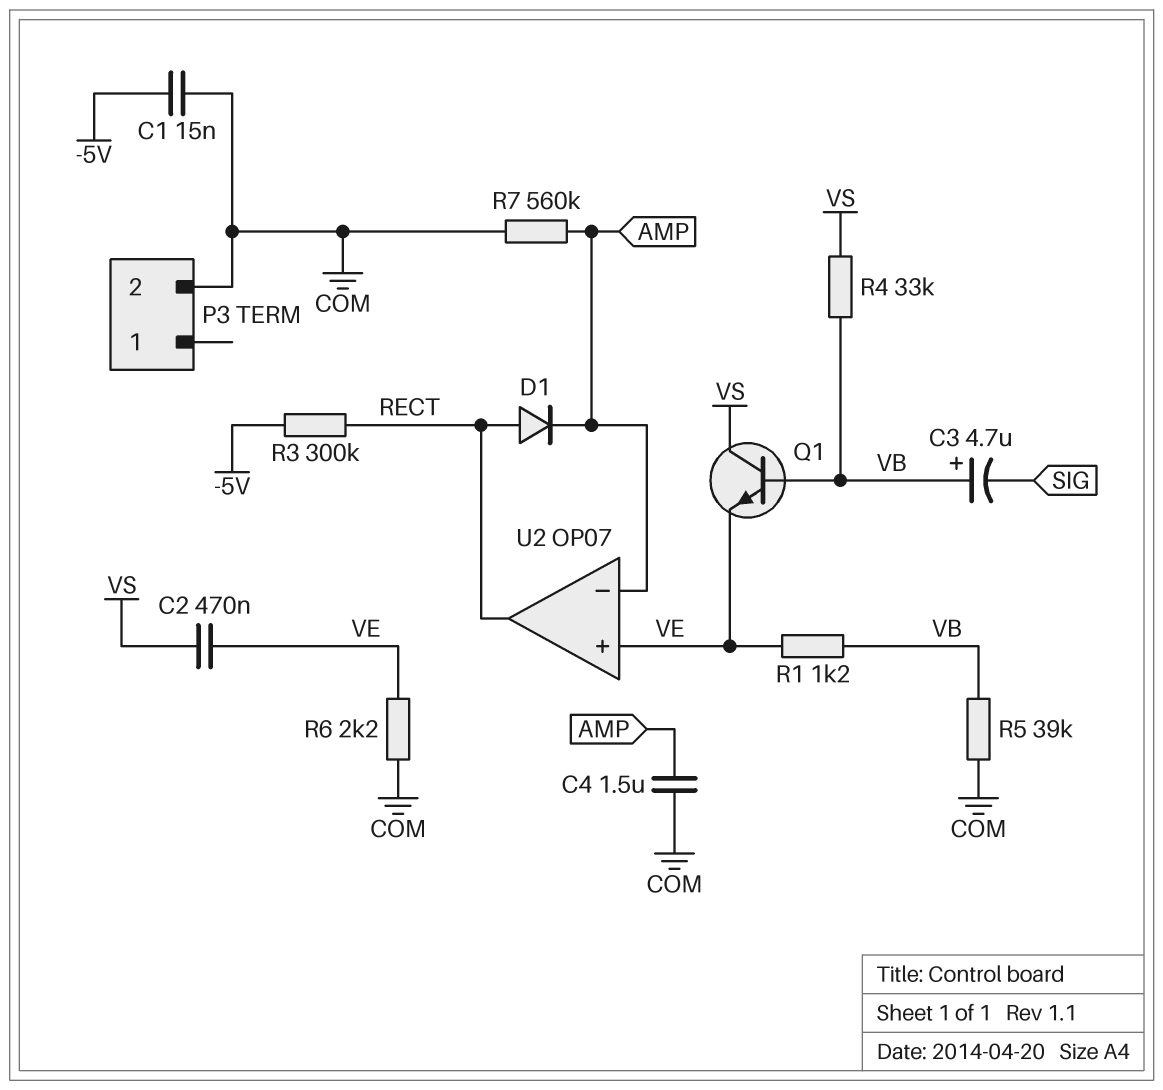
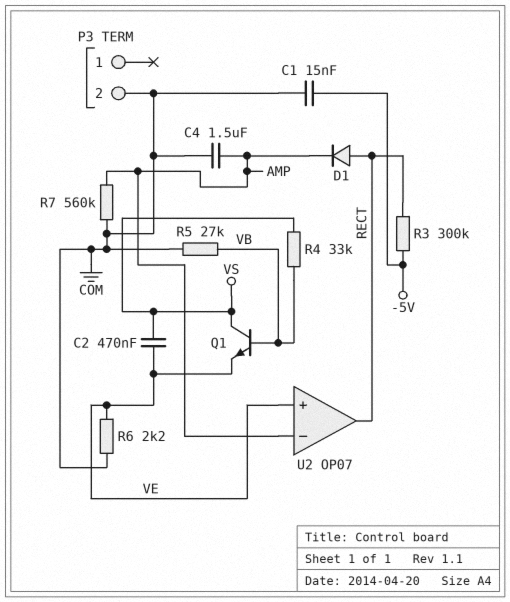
C3: 4.7uF (plus VB, minus SIG) -> none
R1: 1.2k (VB, VE) -> none
R5: 39k (COM, VB) -> 27k (COM, VB)

